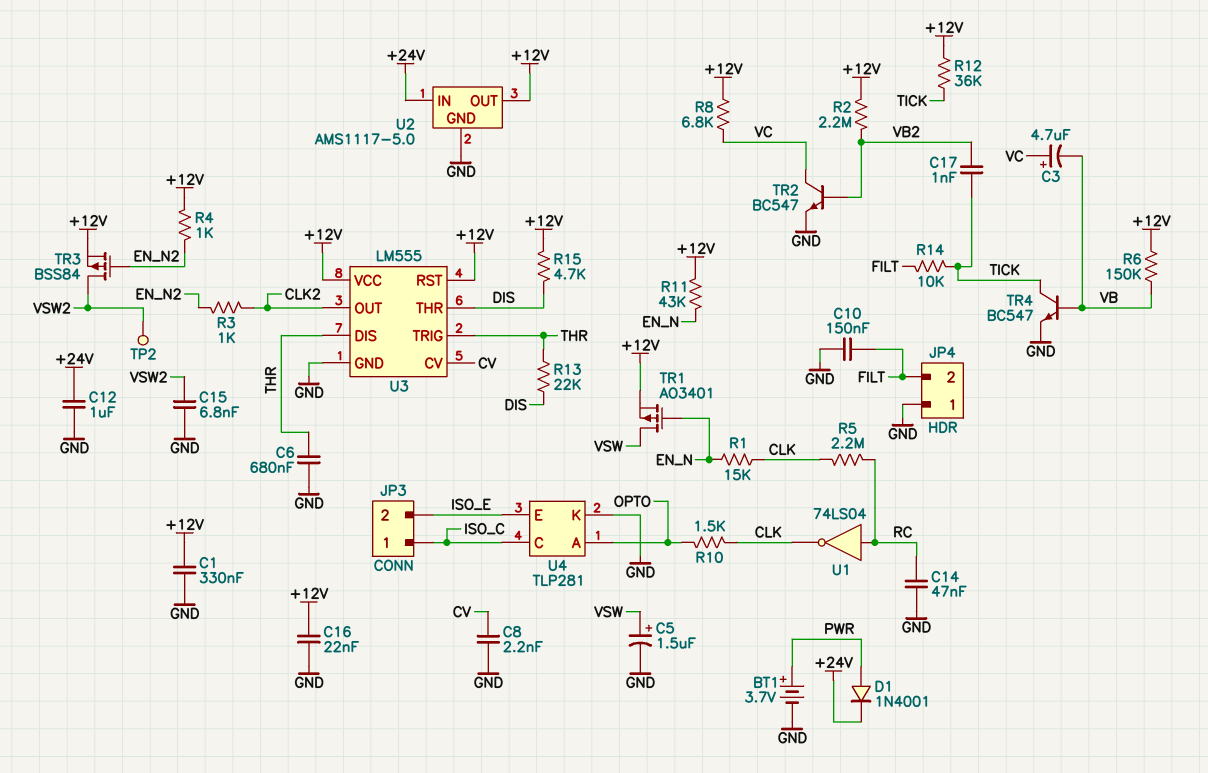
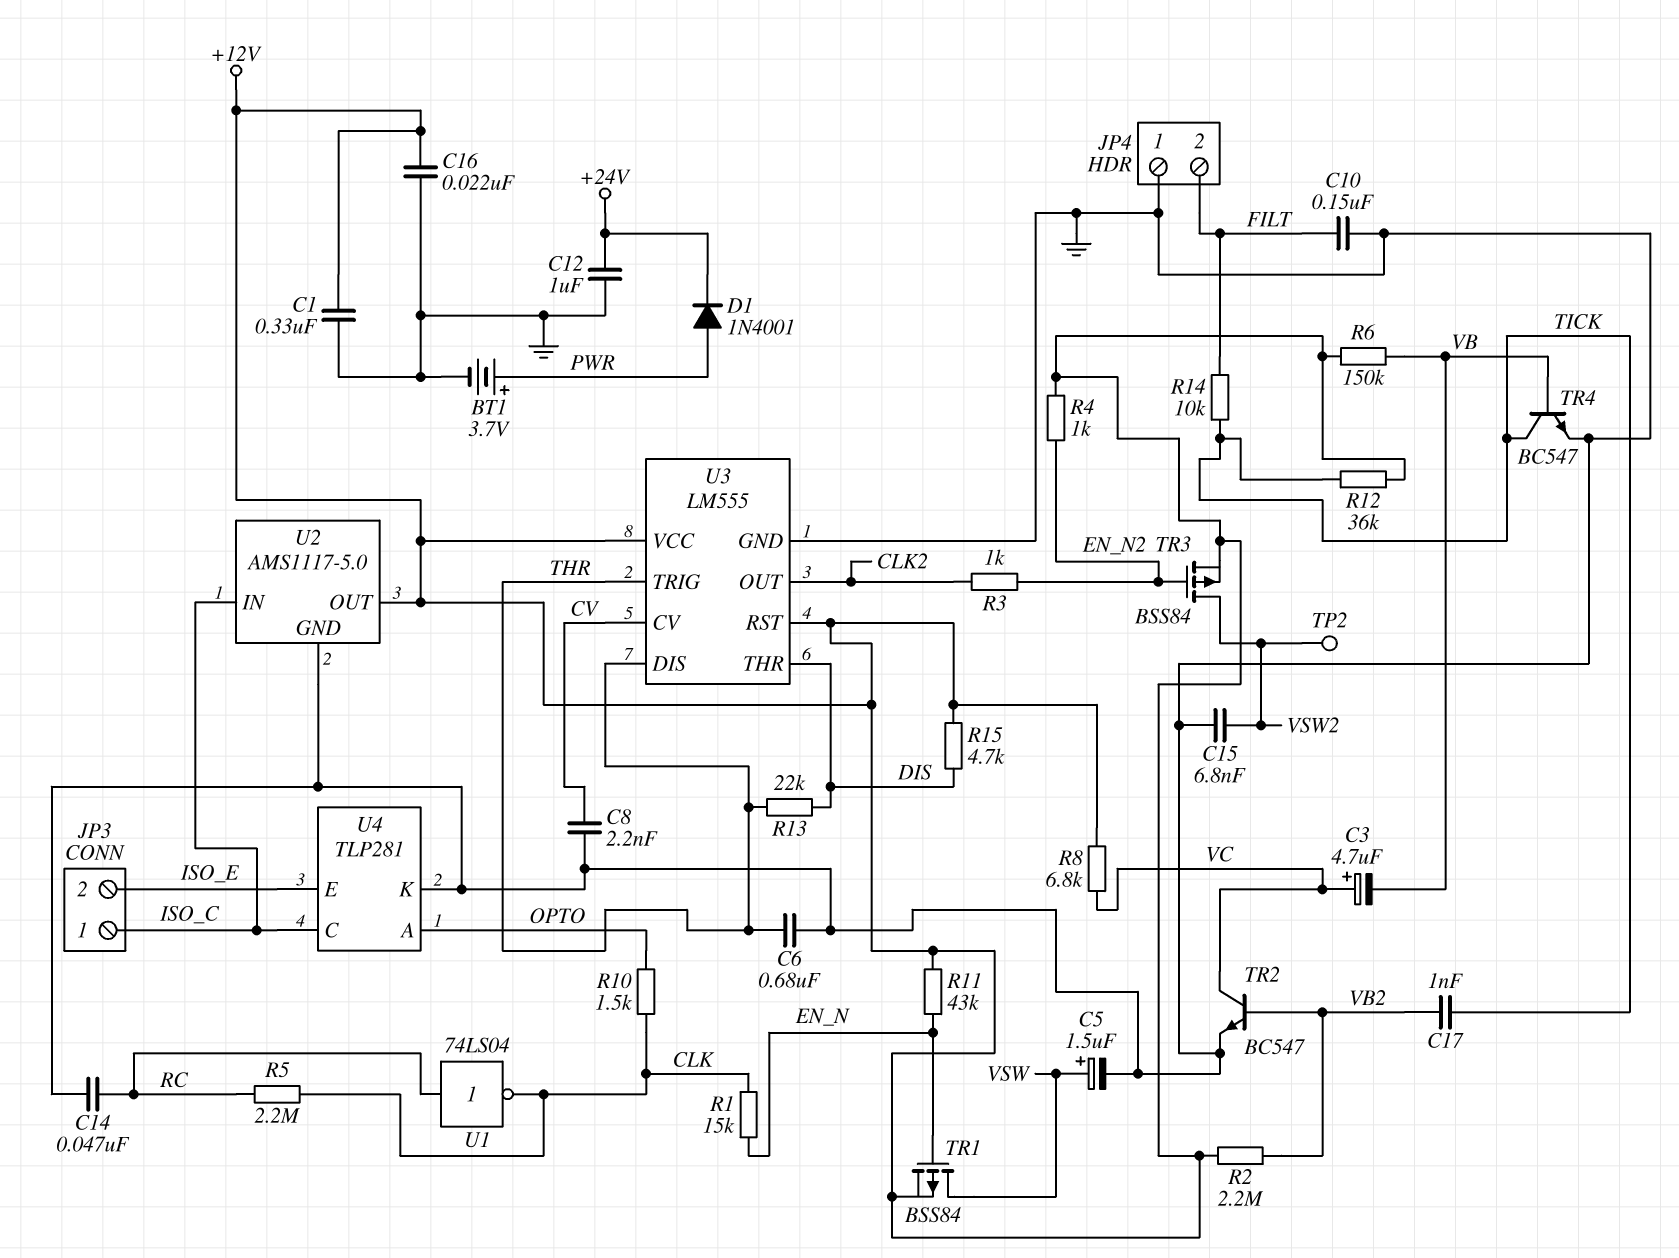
TR1: PMOS AO3401 (G EN_N, D VSW, S +12V) -> PMOS BSS84 (G EN_N, D VSW, S +12V)
U2 pin IN: +24V -> ISO_C

